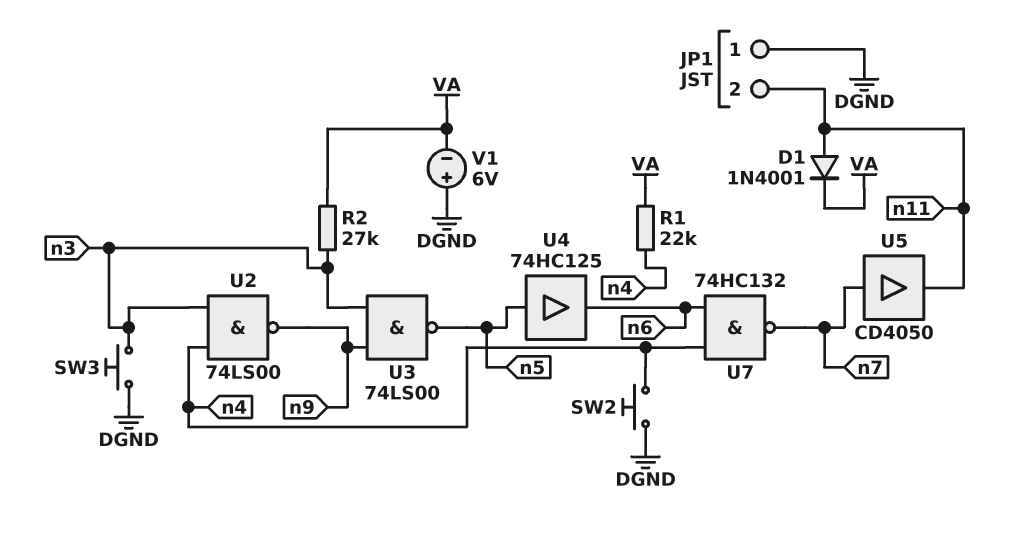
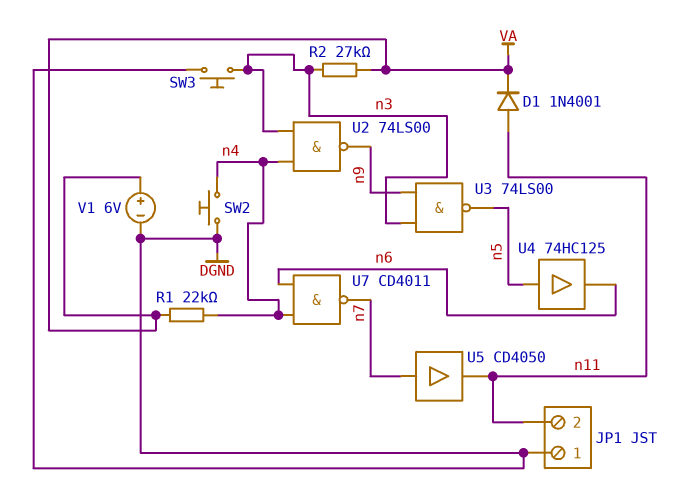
U7: NAND 74HC132 (in n4, in n6, out n7) -> NAND CD4011 (in n4, in n6, out n7)
V1: 6V (plus DGND, minus VA) -> 6V (plus VA, minus DGND)

